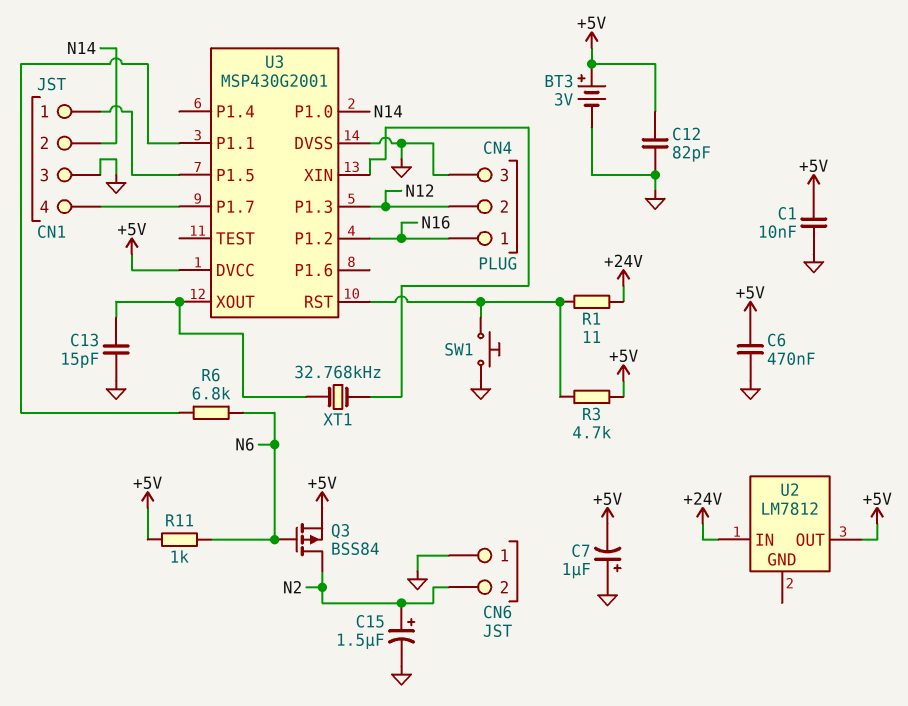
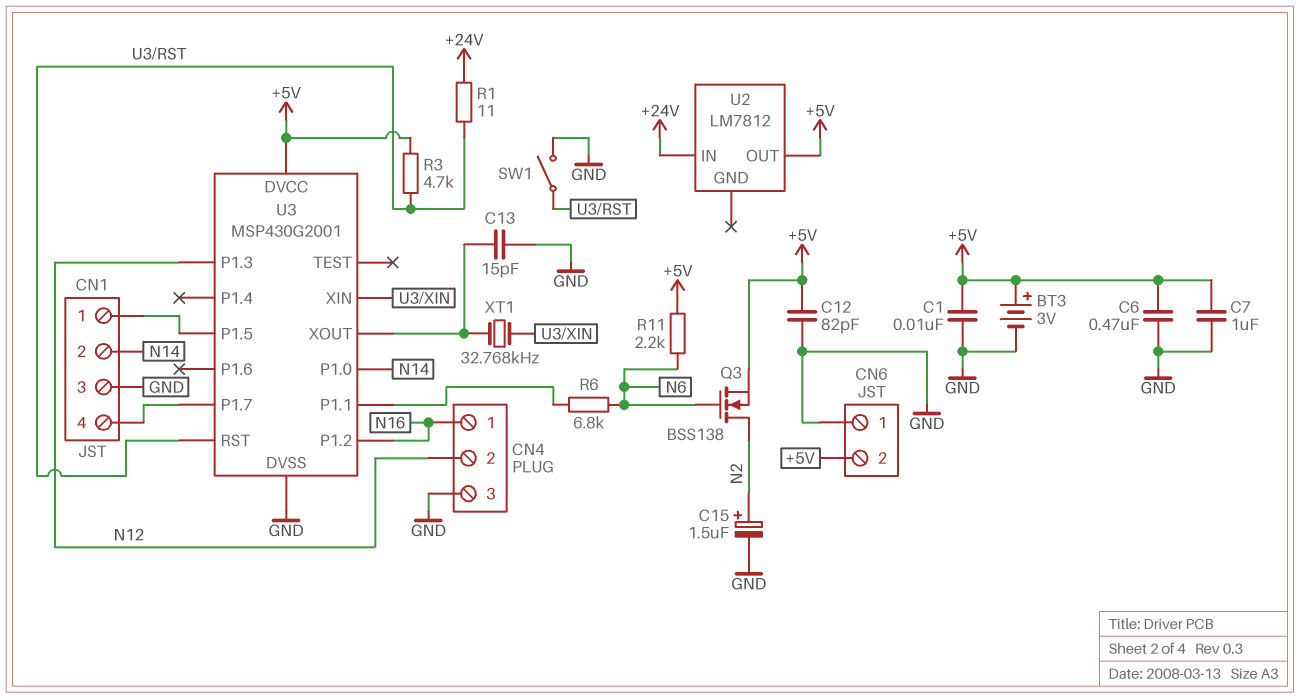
C7: 1uF (plus GND, minus +5V) -> 1uF (+5V, GND)
CN6 pin 2: N2 -> +5V
Q3: PMOS BSS84 (G N6, D N2, S +5V) -> NMOS BSS138 (G N6, D N2, S +5V)
R11: 1k (+5V, N6) -> 2.2k (+5V, N6)
SW1: button (GND, U3/RST) -> switch (GND, U3/RST)

